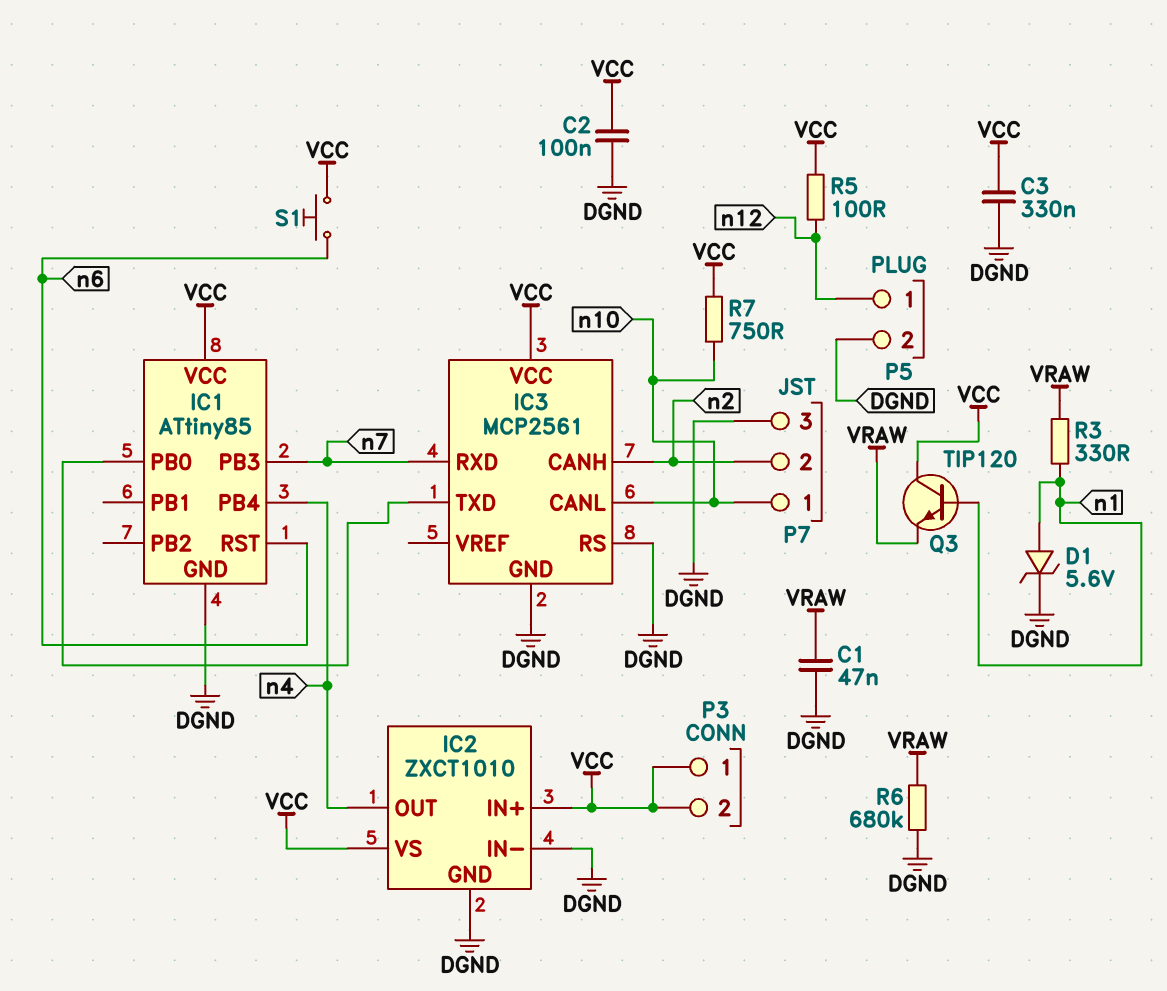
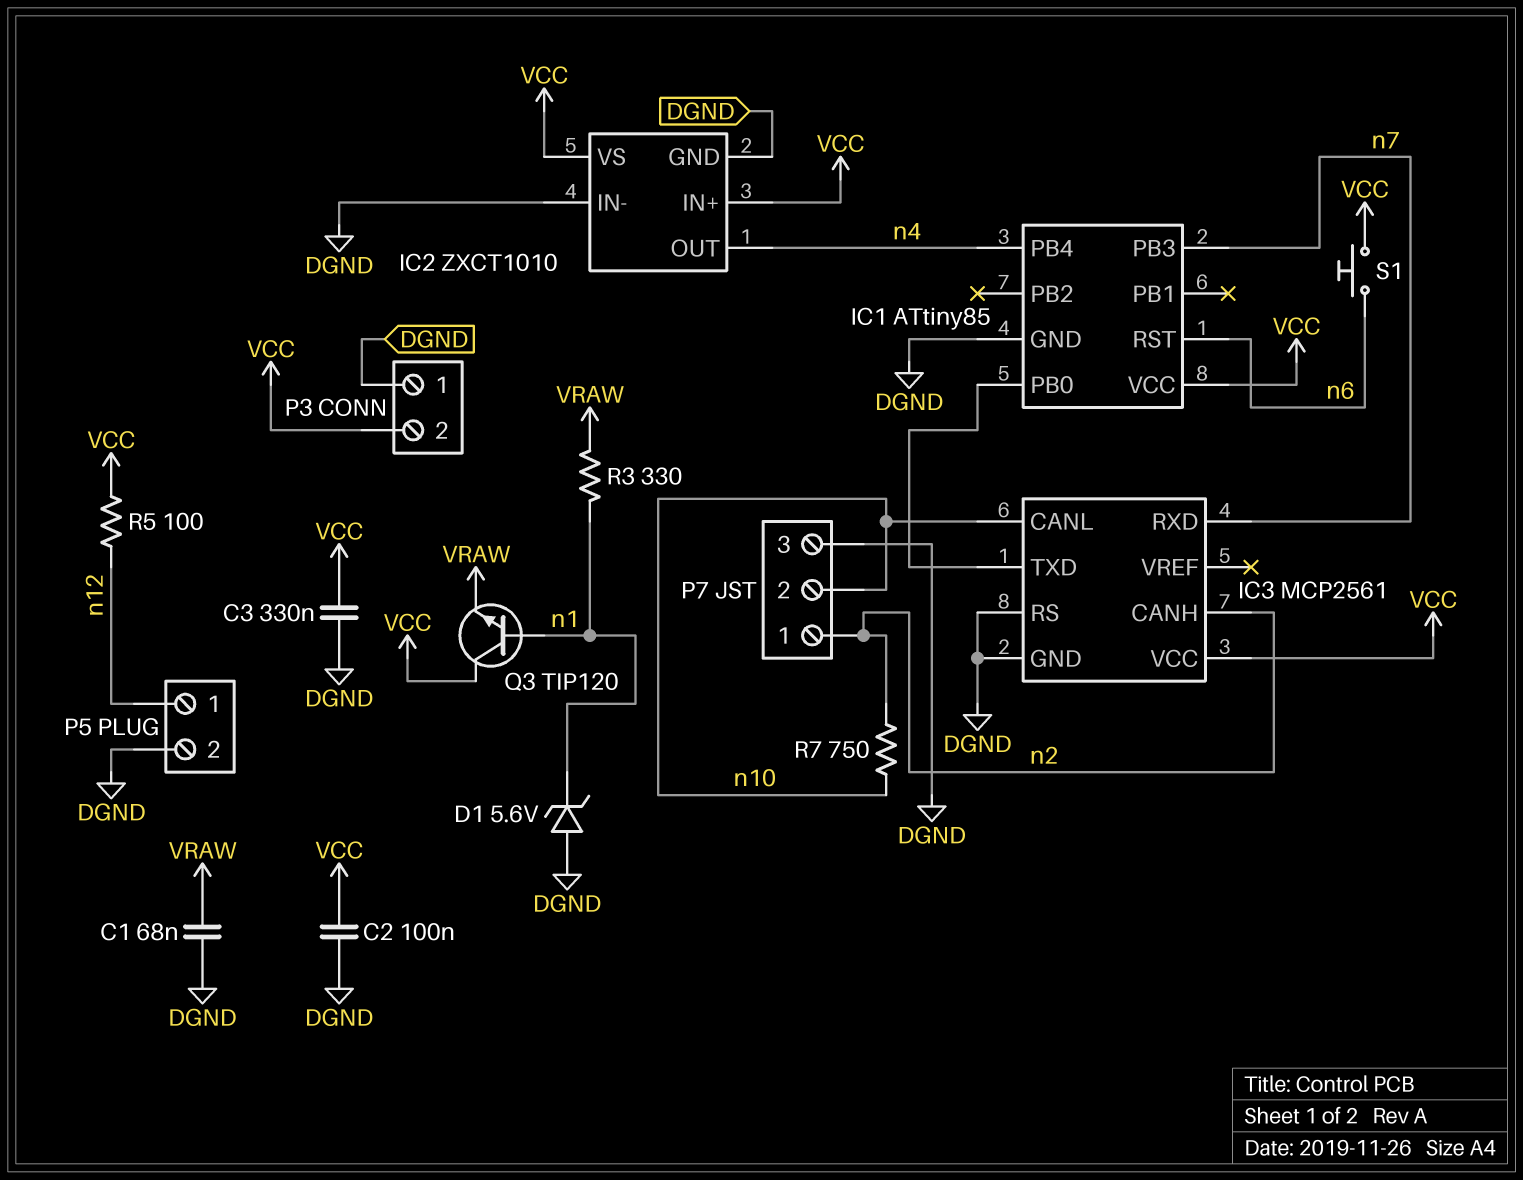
C1: 47nF (DGND, VRAW) -> 68nF (DGND, VRAW)
D1: zener 5.6V (A n1, K DGND) -> zener 5.6V (A DGND, K n1)
P3 pin 1: VCC -> DGND
P7 pin 1: n10 -> n2
P7 pin 2: n2 -> n10
R6: 680k (DGND, VRAW) -> none
R7: 750 (VCC, n10) -> 750 (n2, n10)

